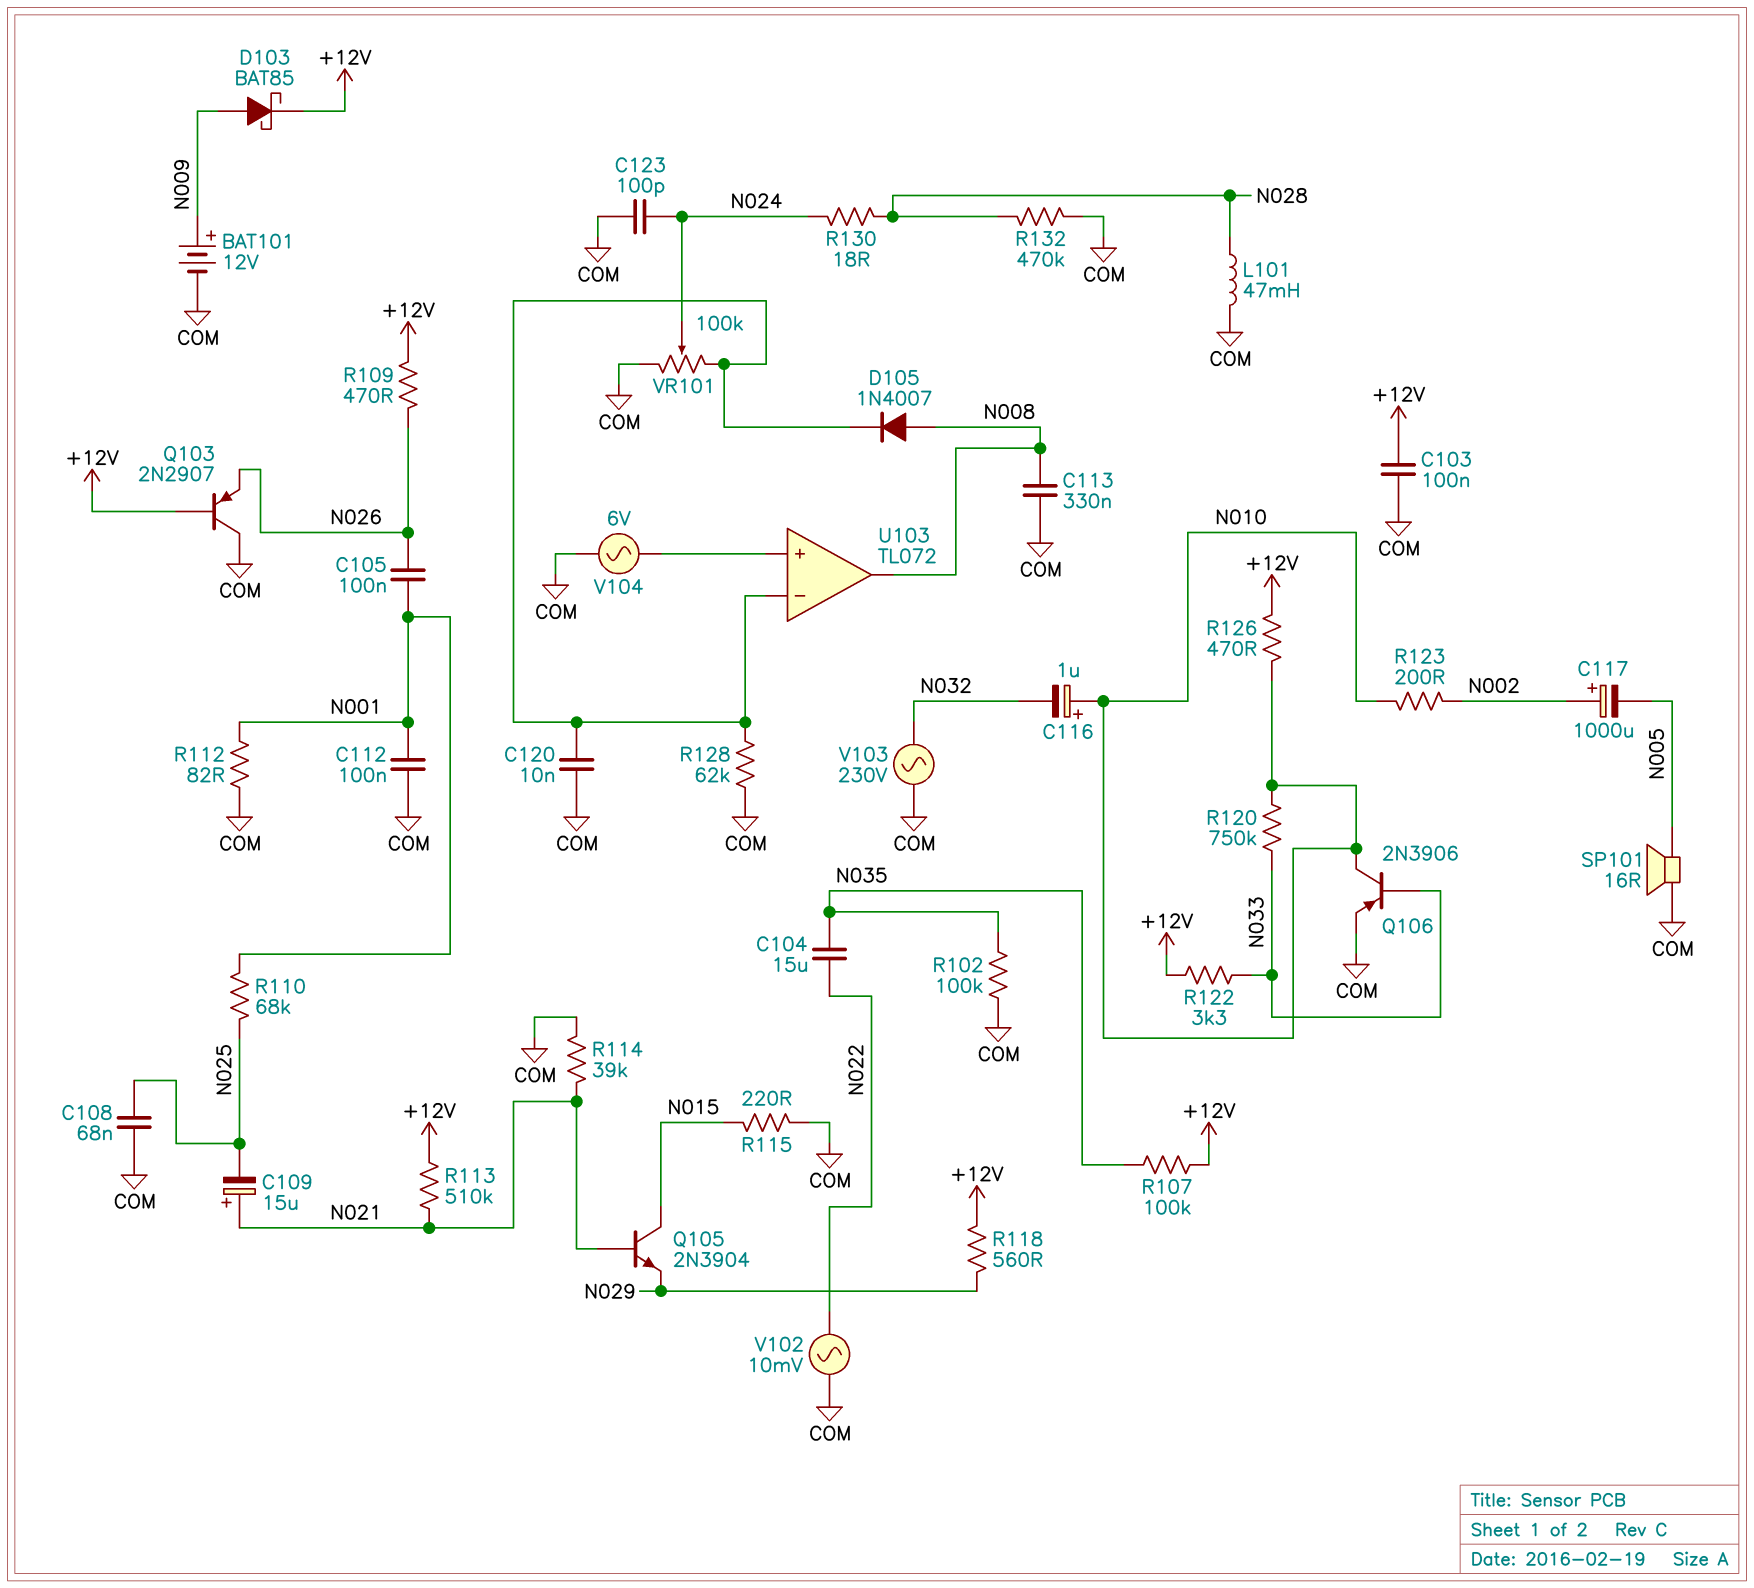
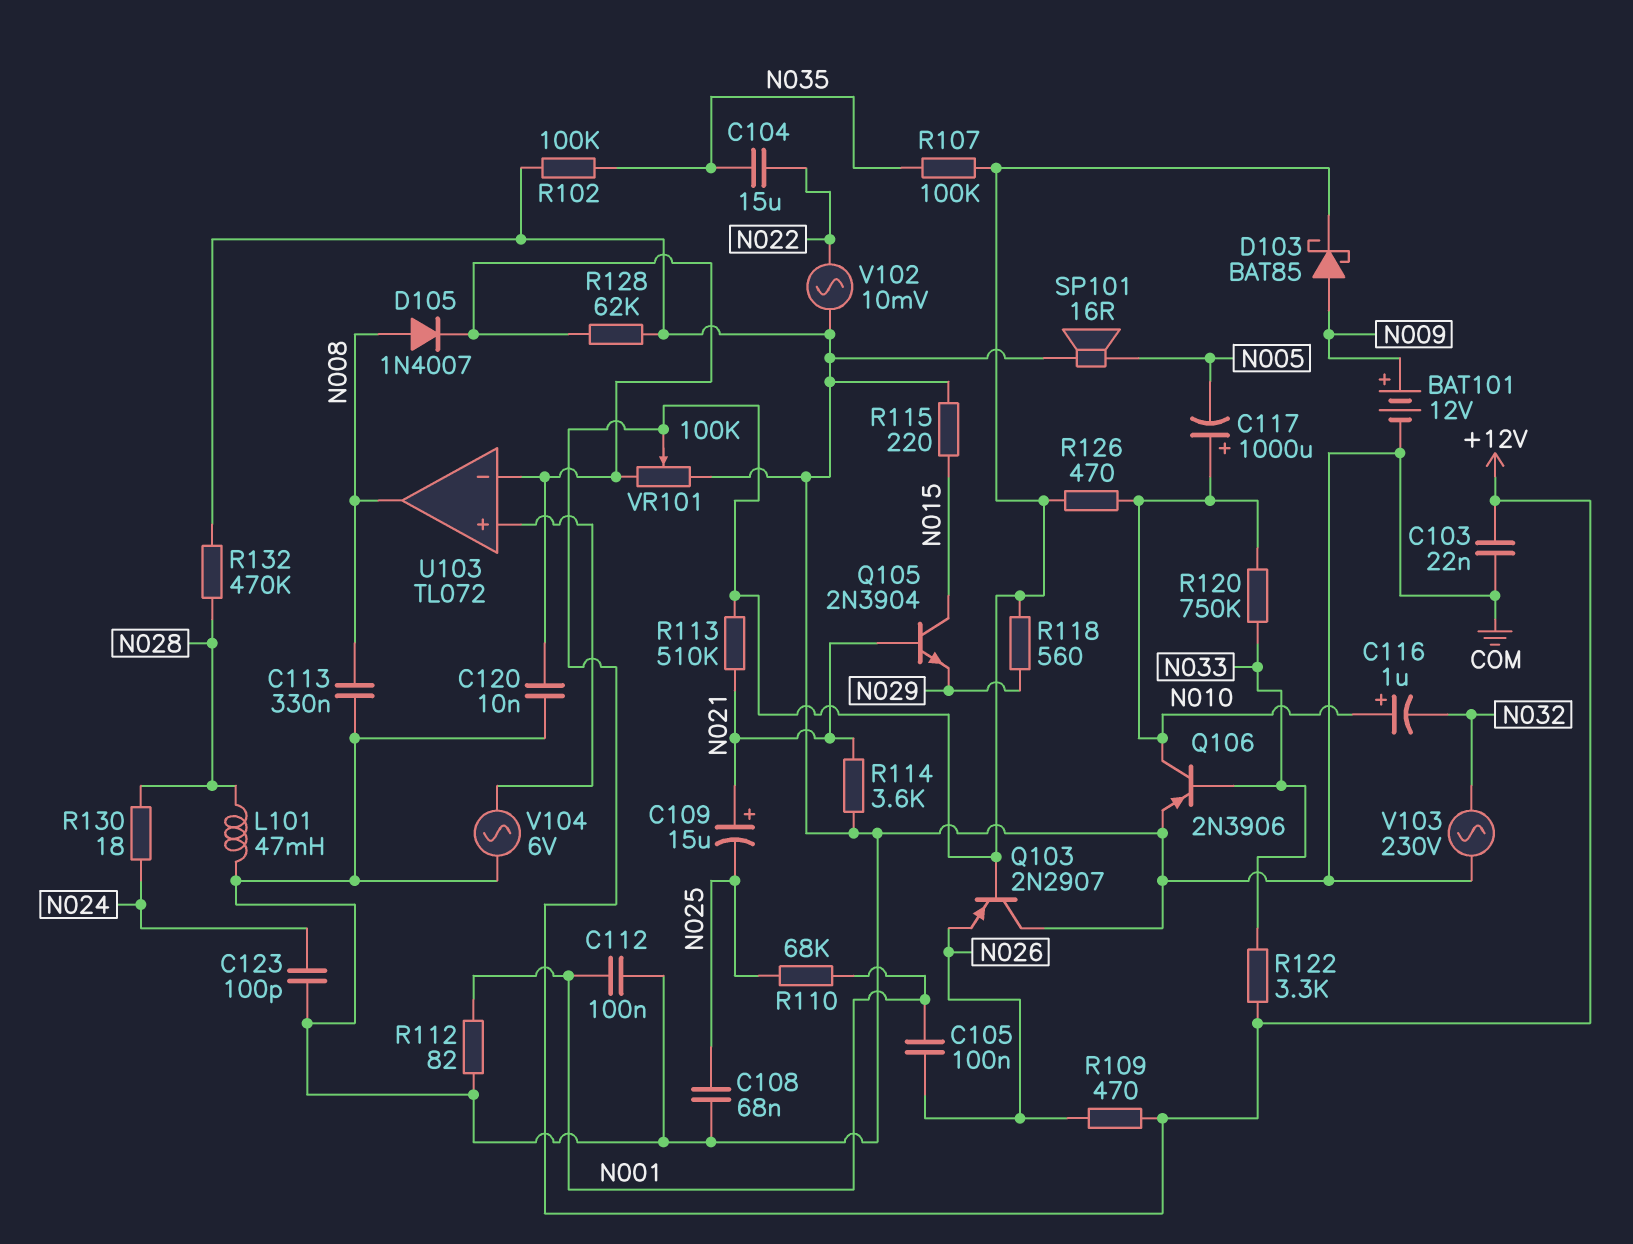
C103: 100nF (+12V, COM) -> 22nF (+12V, COM)
C117: 1000uF (plus N002, minus N005) -> 1000uF (plus N010, minus N005)
R114: 39k (COM, N021) -> 3.6k (COM, N021)
R123: 200 (N002, N010) -> none
VR101: 100k (COM, U103/in-, wiper N024) -> 100k (COM, U103/in-, wiper +12V)

